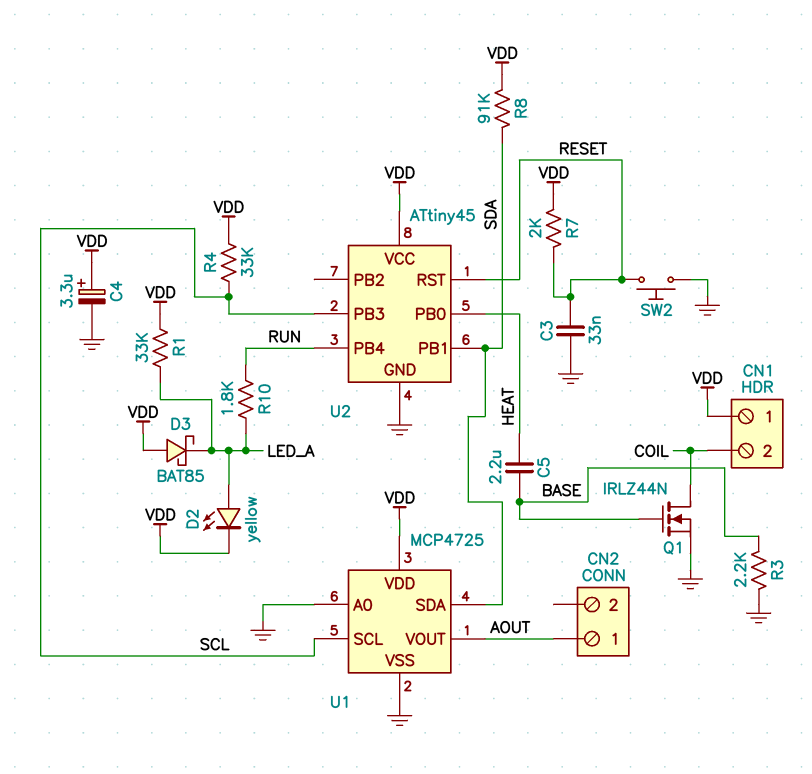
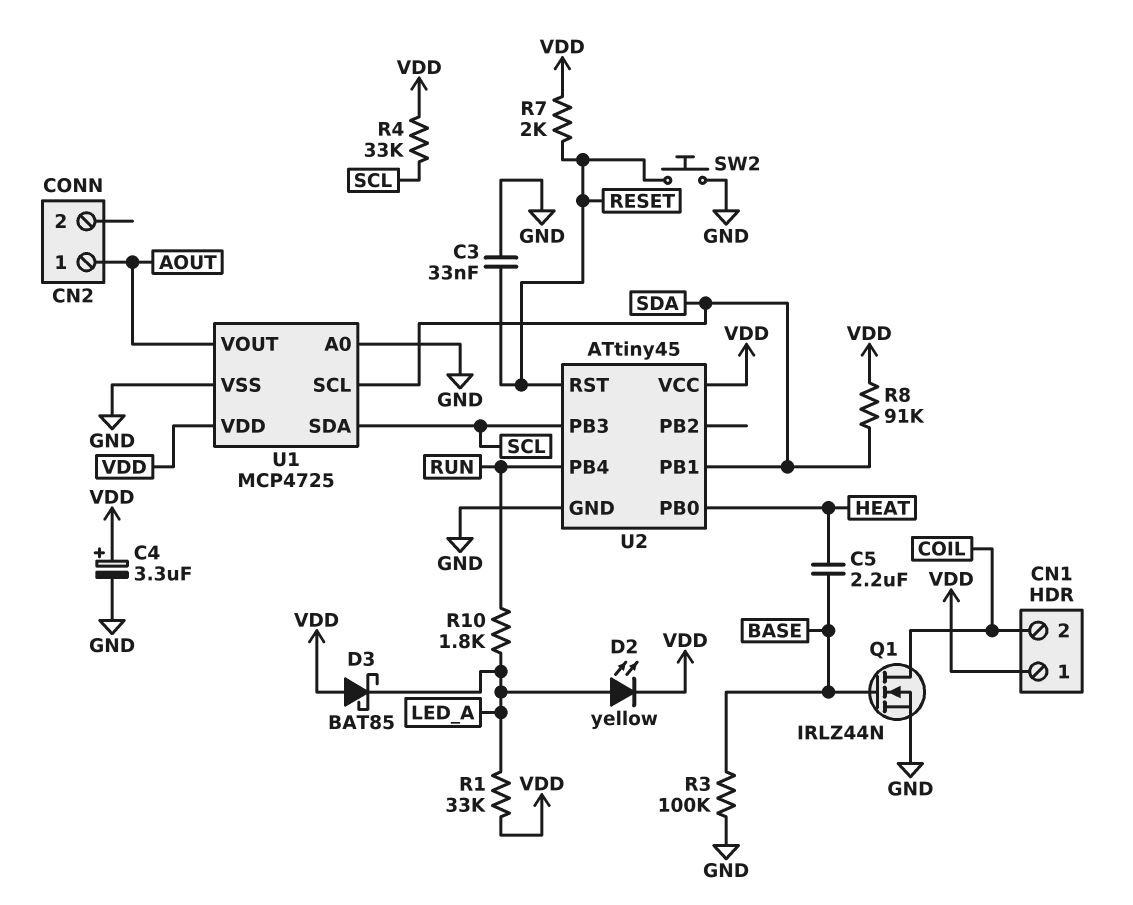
R3: 2.2k (BASE, GND) -> 100k (BASE, GND)
U1 pin SCL: SCL -> SDA
U1 pin SDA: SDA -> SCL

